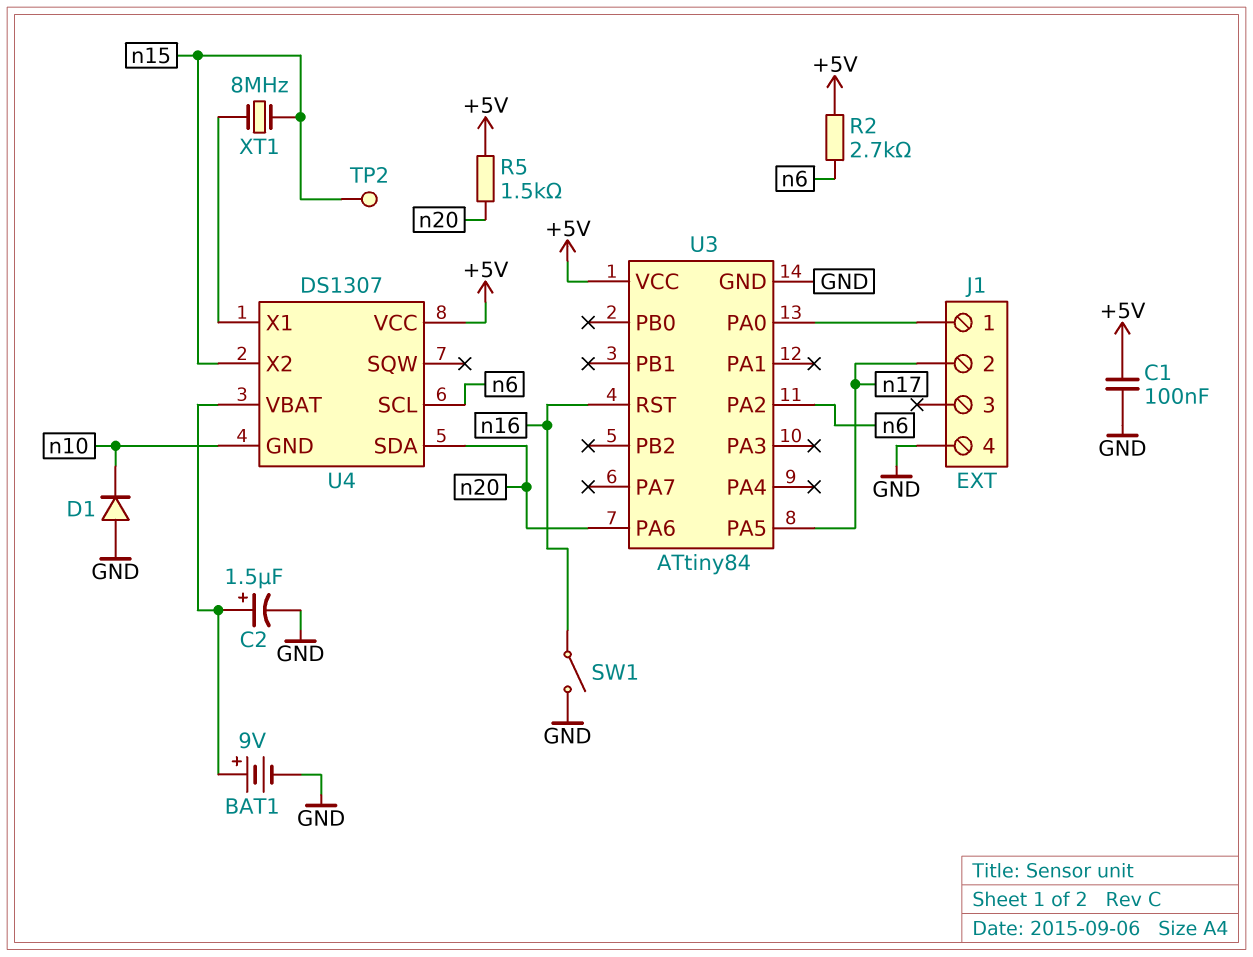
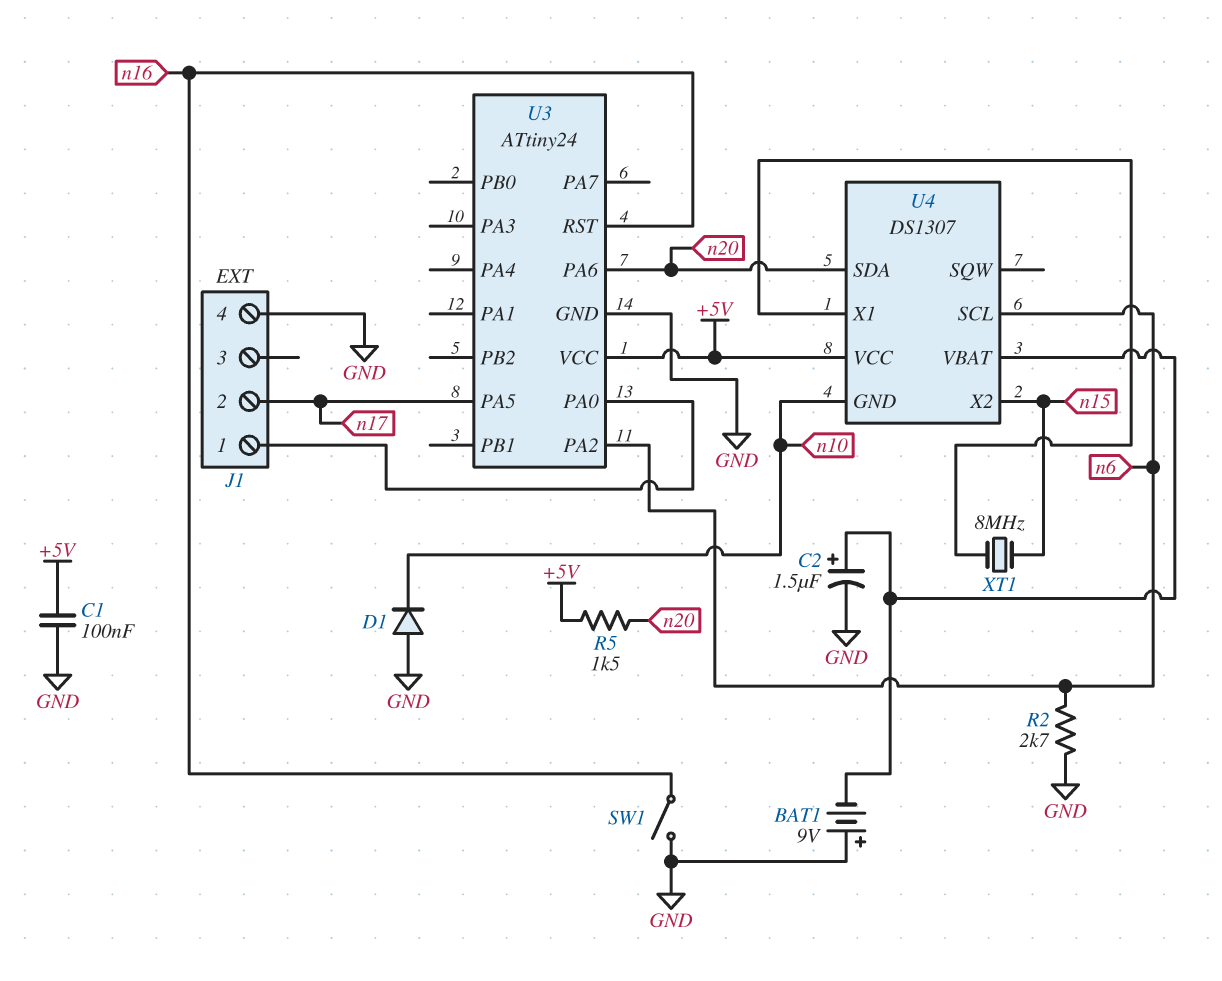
BAT1: 9V (plus U4/VBAT, minus GND) -> 9V (plus GND, minus U4/VBAT)
R2: 2.7k (+5V, n6) -> 2.7k (GND, n6)
TP2: test point (n15) -> none
U3: ATtiny84 -> ATtiny24

